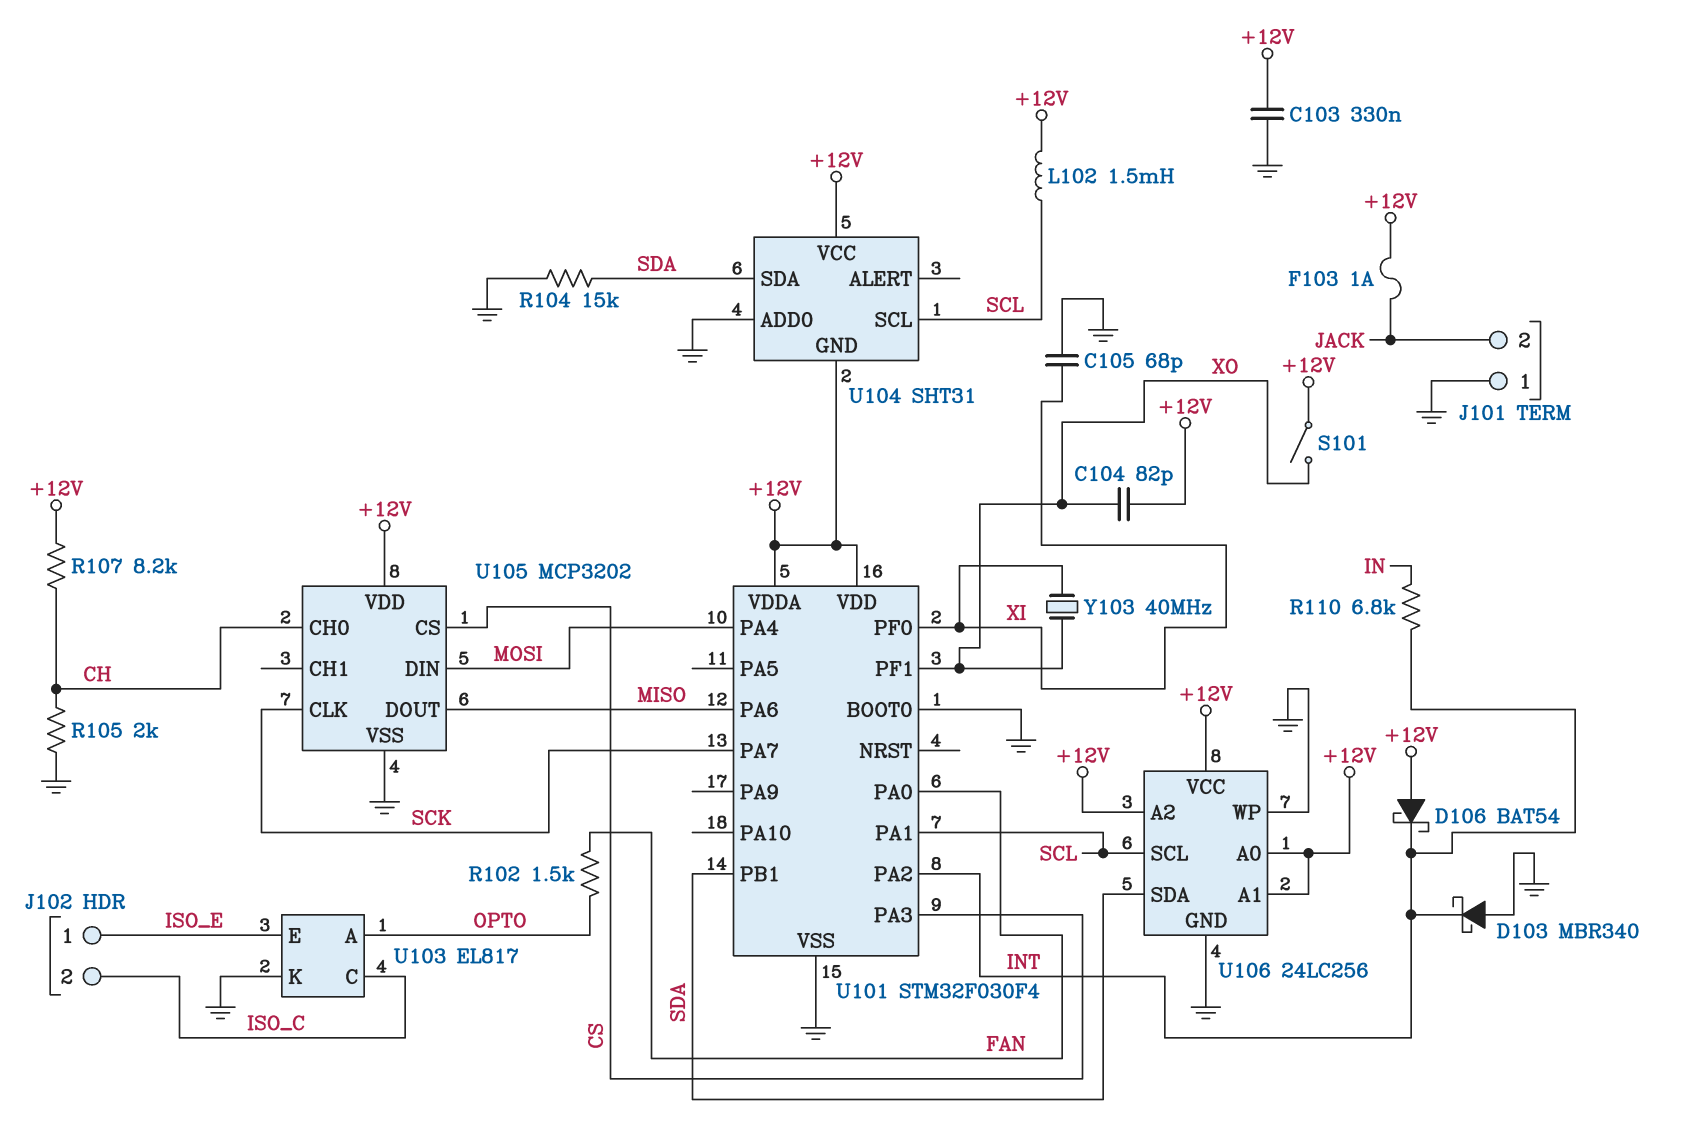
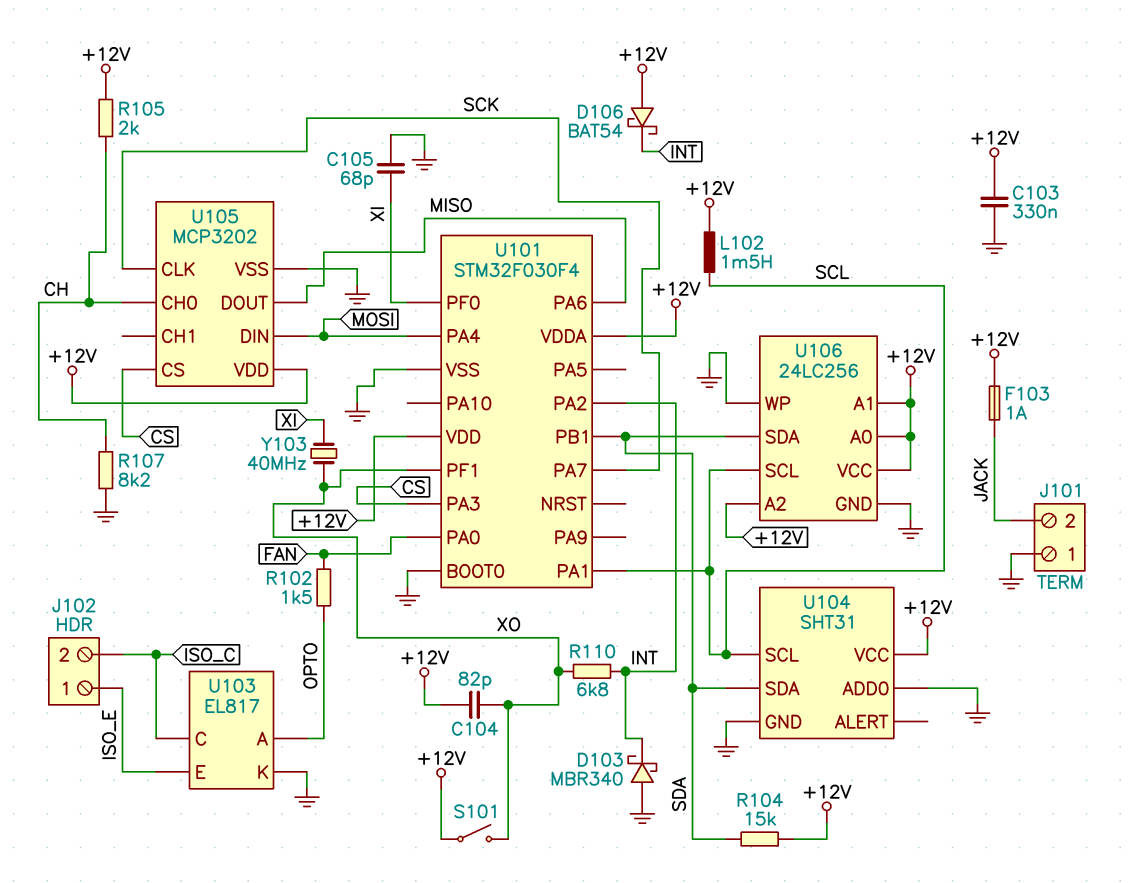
R104: 15k (GND, SDA) -> 15k (+12V, SDA)
R105: 2k (CH, GND) -> 2k (+12V, CH)
R107: 8.2k (+12V, CH) -> 8.2k (CH, GND)
R110: 6.8k (IN, INT) -> 6.8k (INT, XO)
U104 pin GND: +12V -> GND

